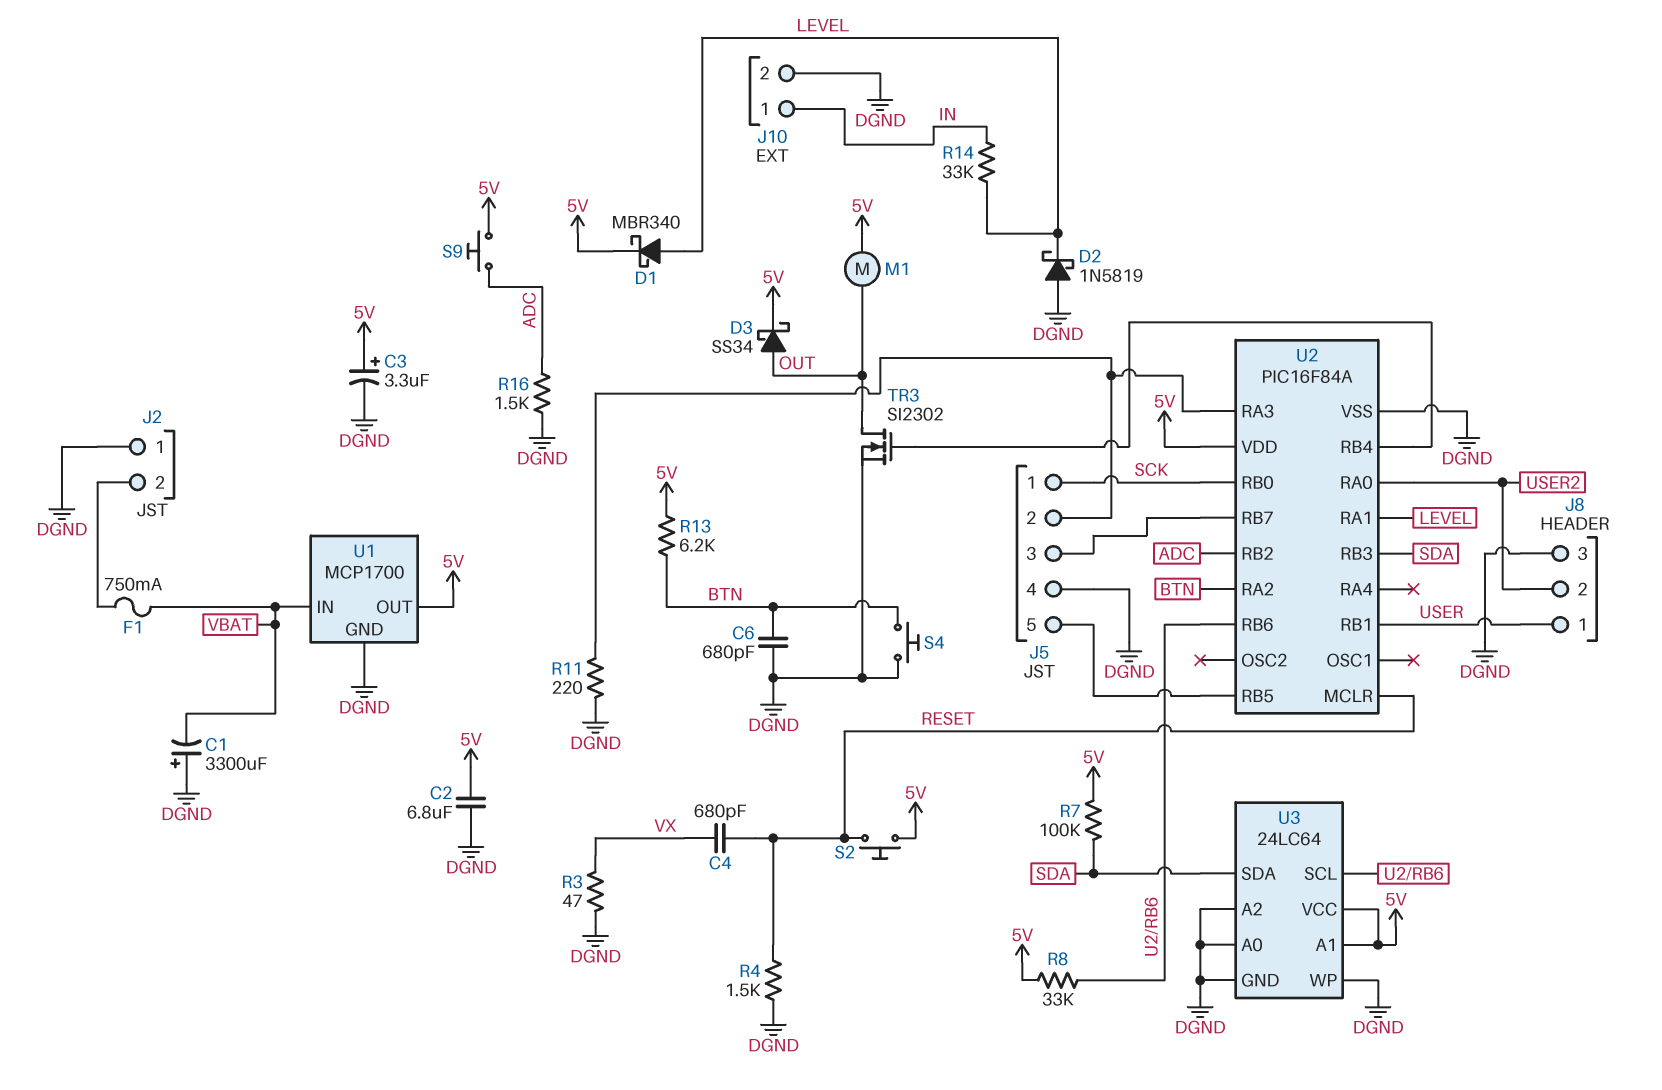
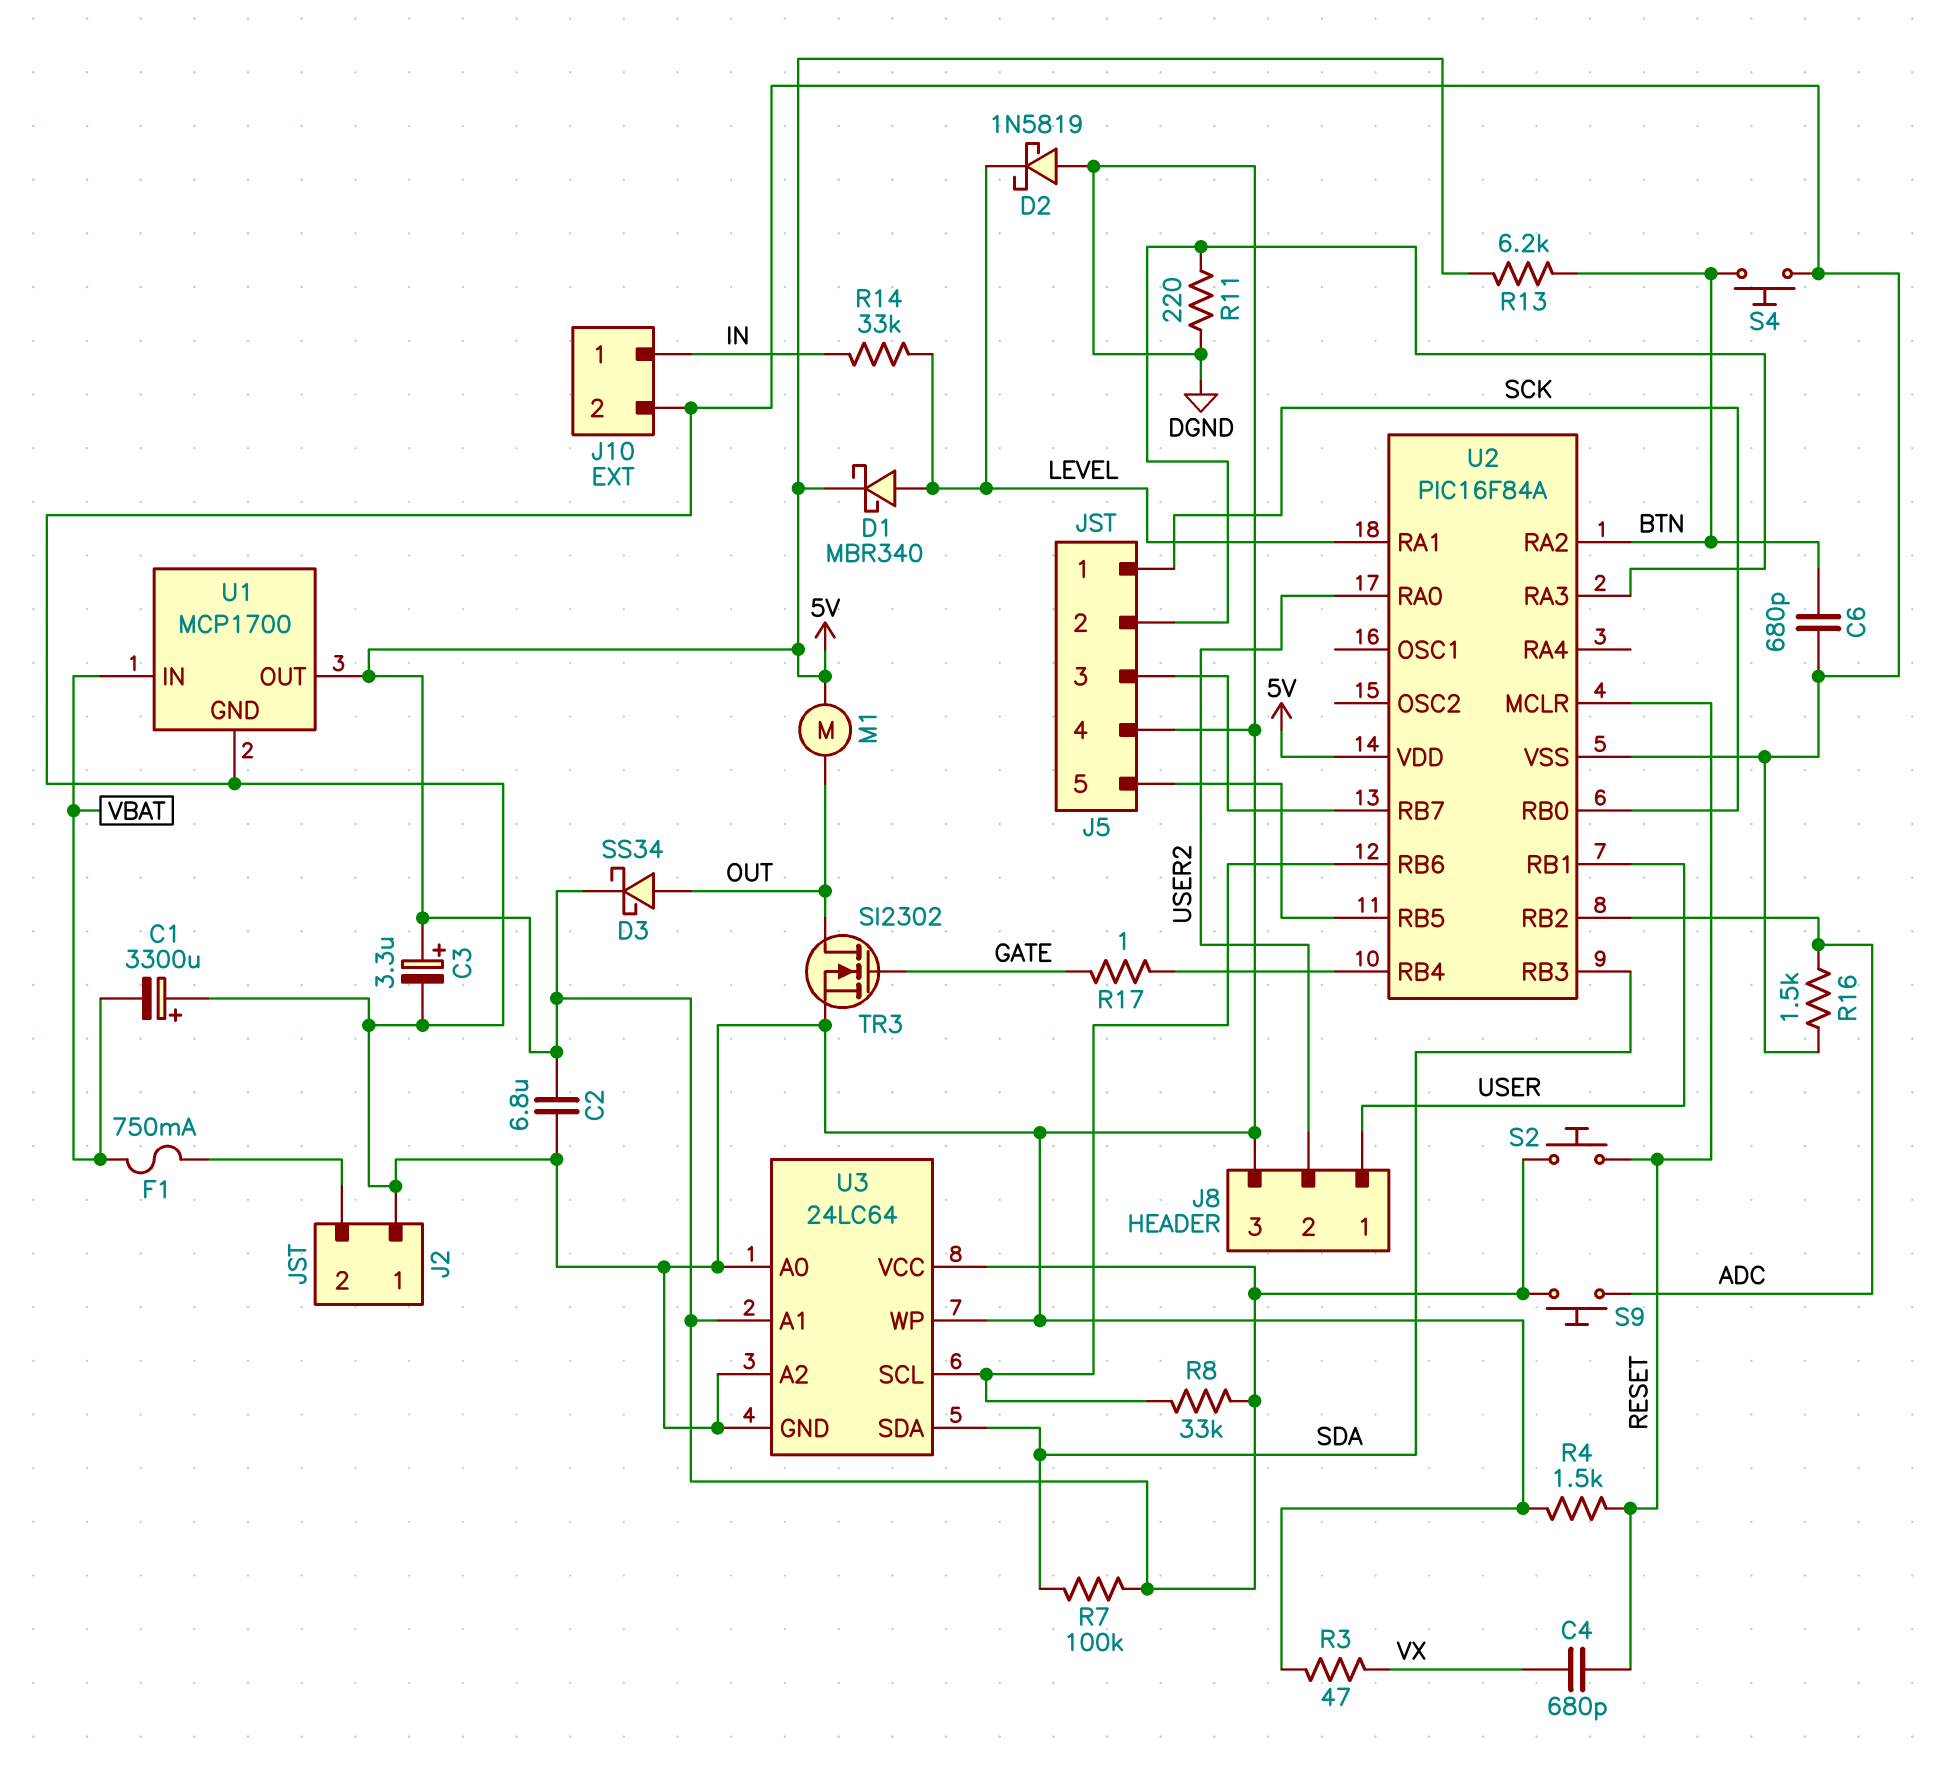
R17: none -> 1 (GATE, U2/RB4)
TR3: NMOS SI2302 (G U2/RB4, D OUT, S DGND) -> NMOS SI2302 (G GATE, D OUT, S DGND)

